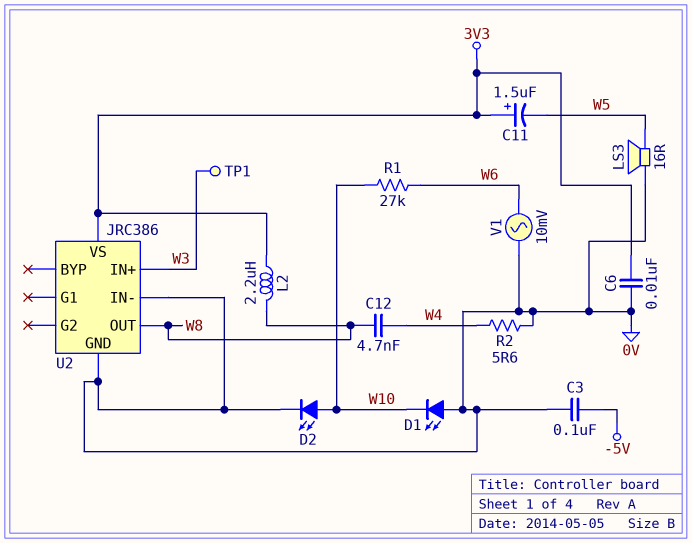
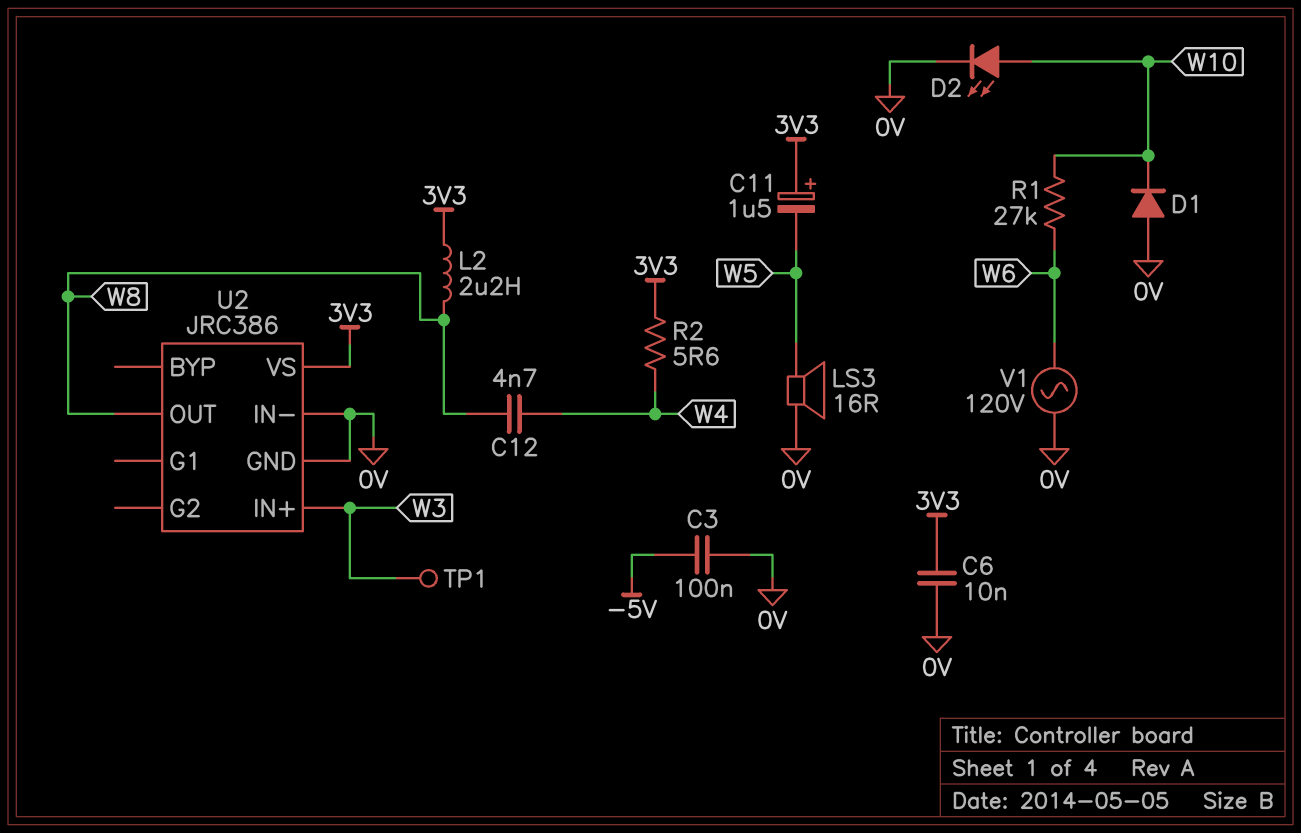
D1: LED (A 0V, K W10) -> diode (A 0V, K W10)
R2: 5.6 (0V, W4) -> 5.6 (3V3, W4)
V1: AC 10mV (0V, W6) -> AC 120V (0V, W6)

